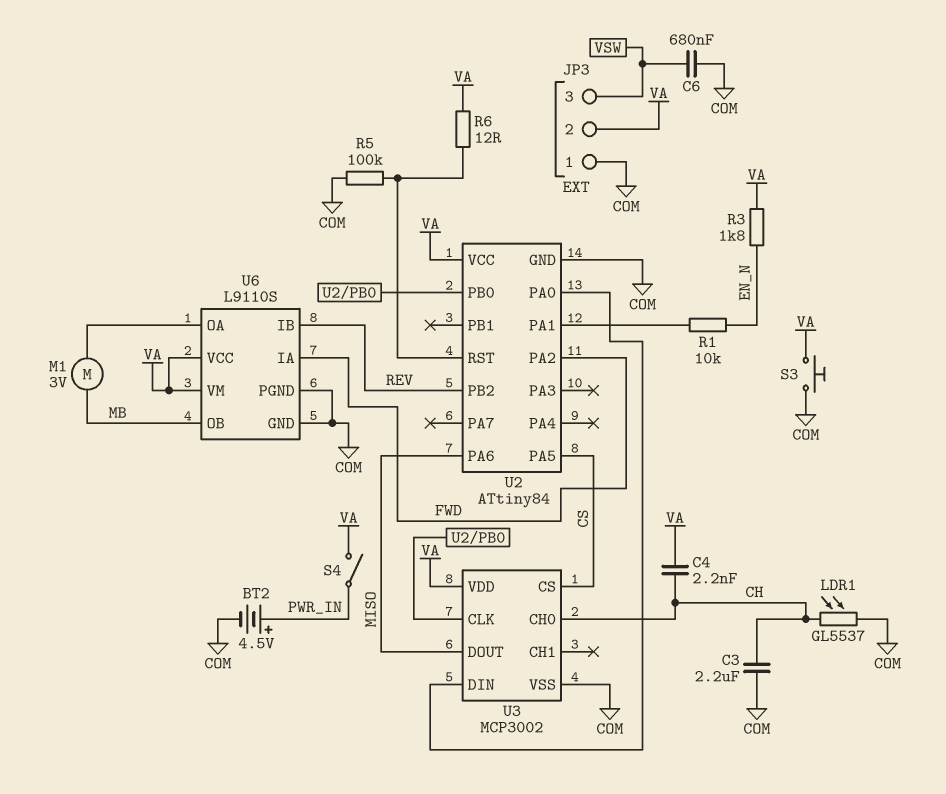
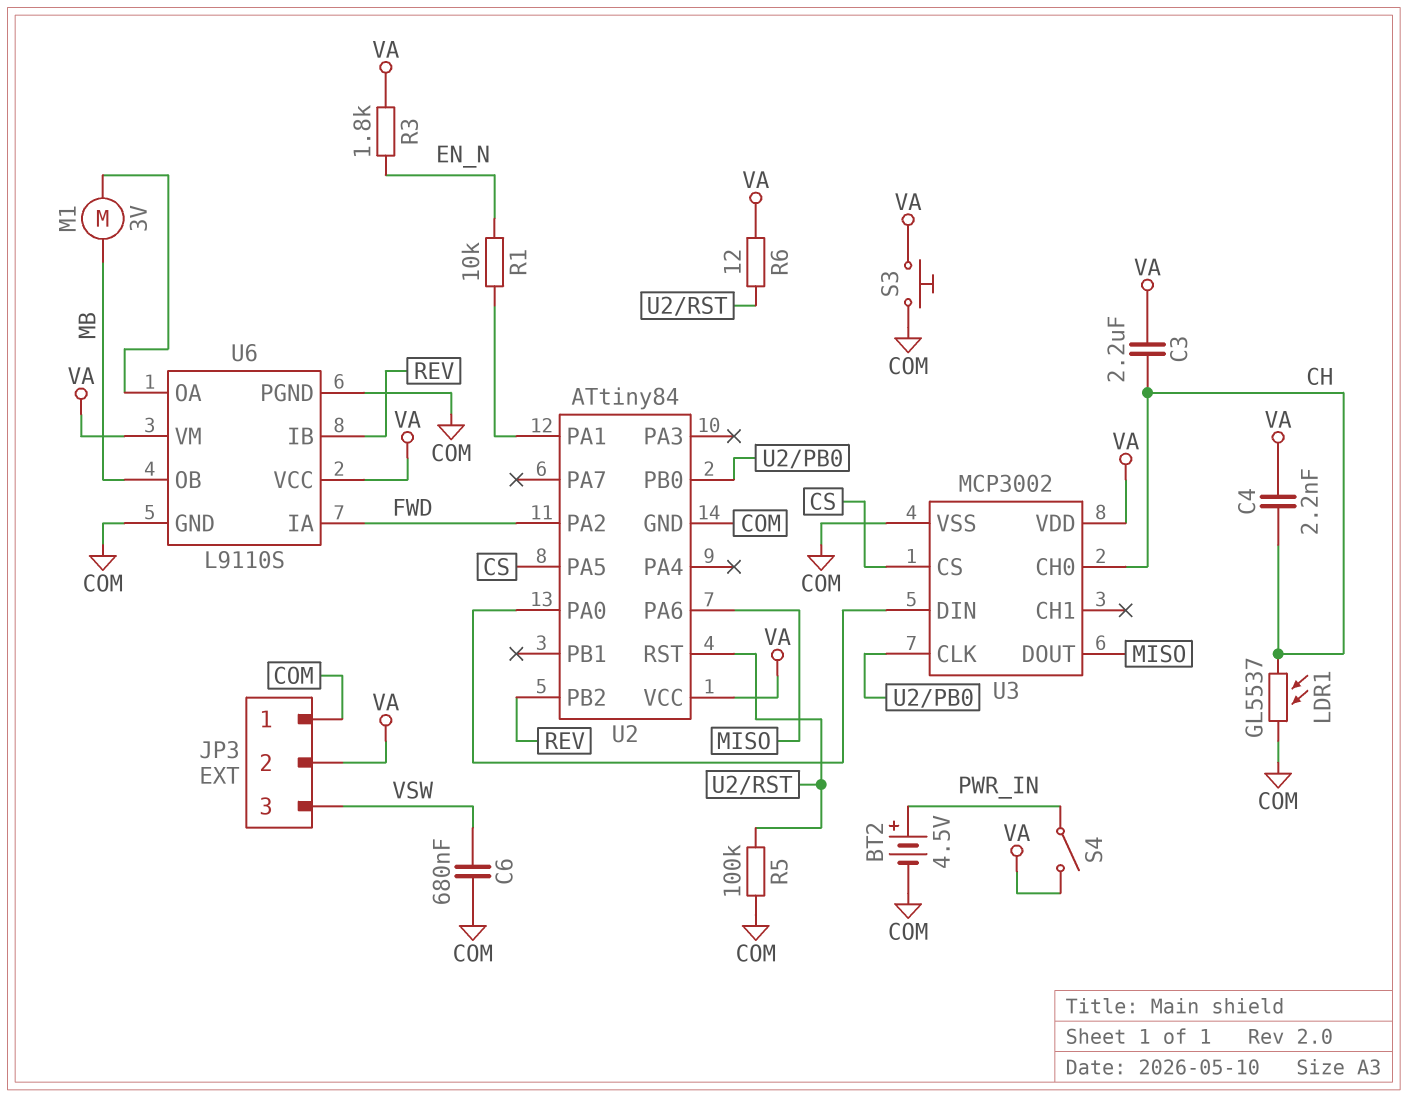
C3: 2.2uF (CH, COM) -> 2.2uF (CH, VA)

